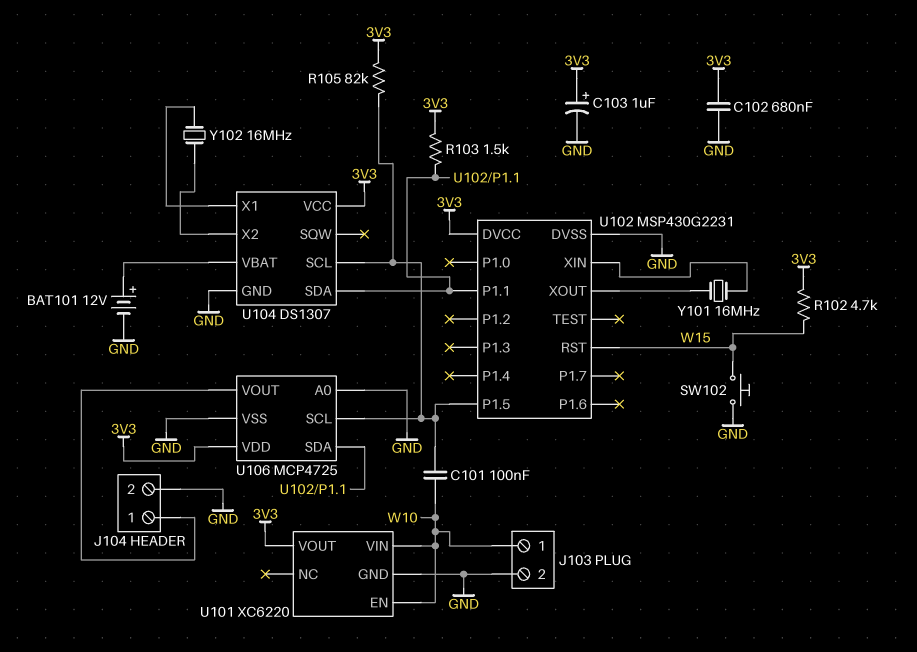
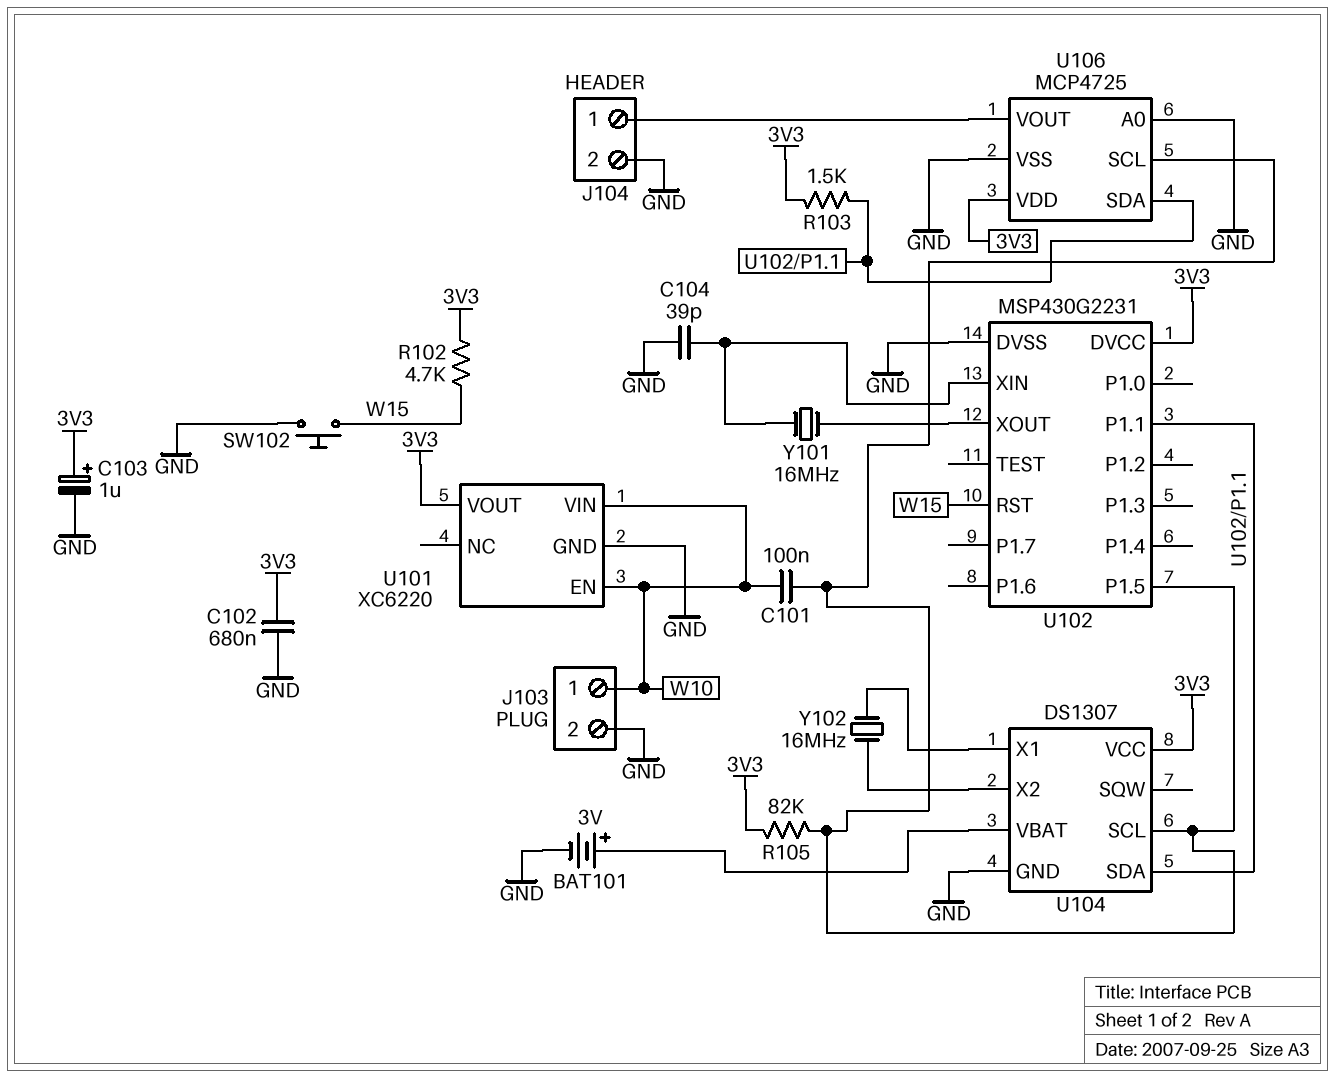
BAT101: 12V (plus U104/VBAT, minus GND) -> 3V (plus U104/VBAT, minus GND)
C104: none -> 39pF (GND, U102/XIN)

